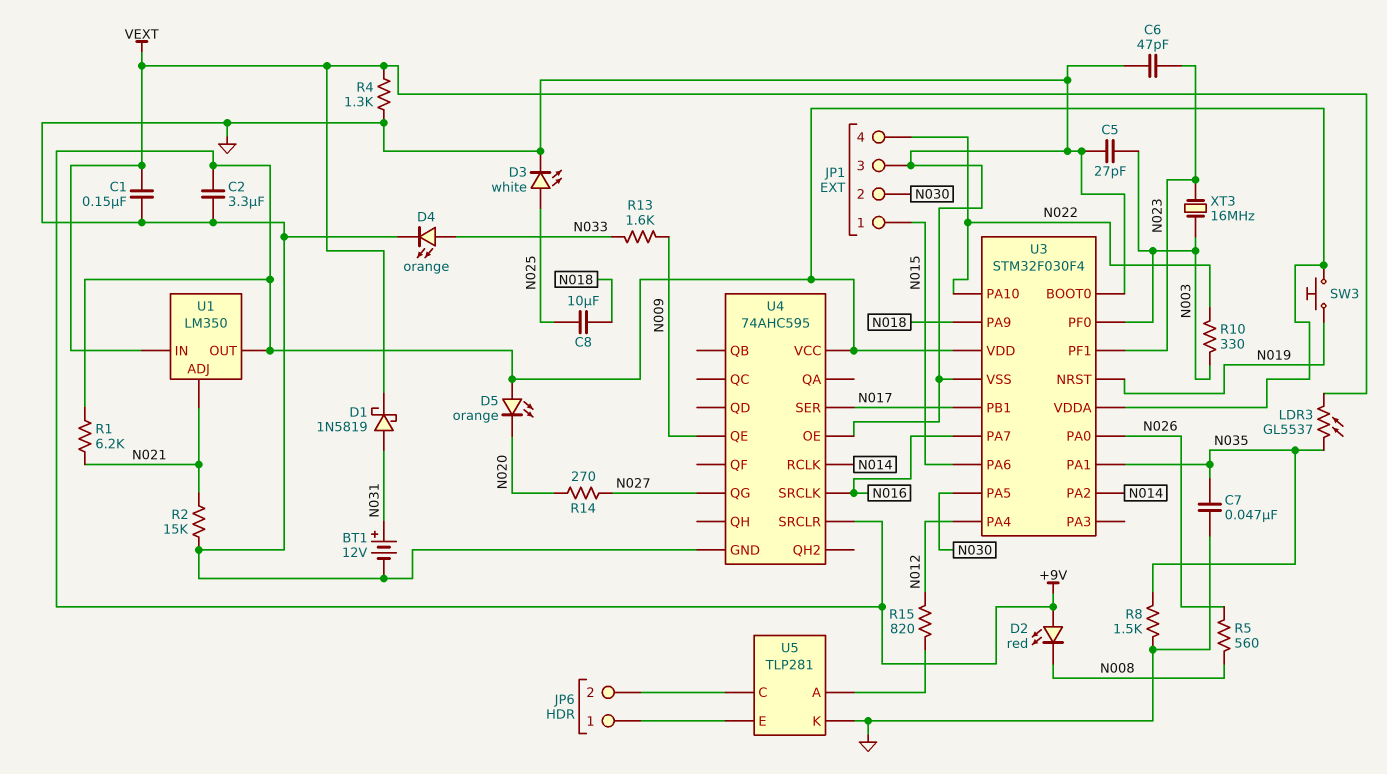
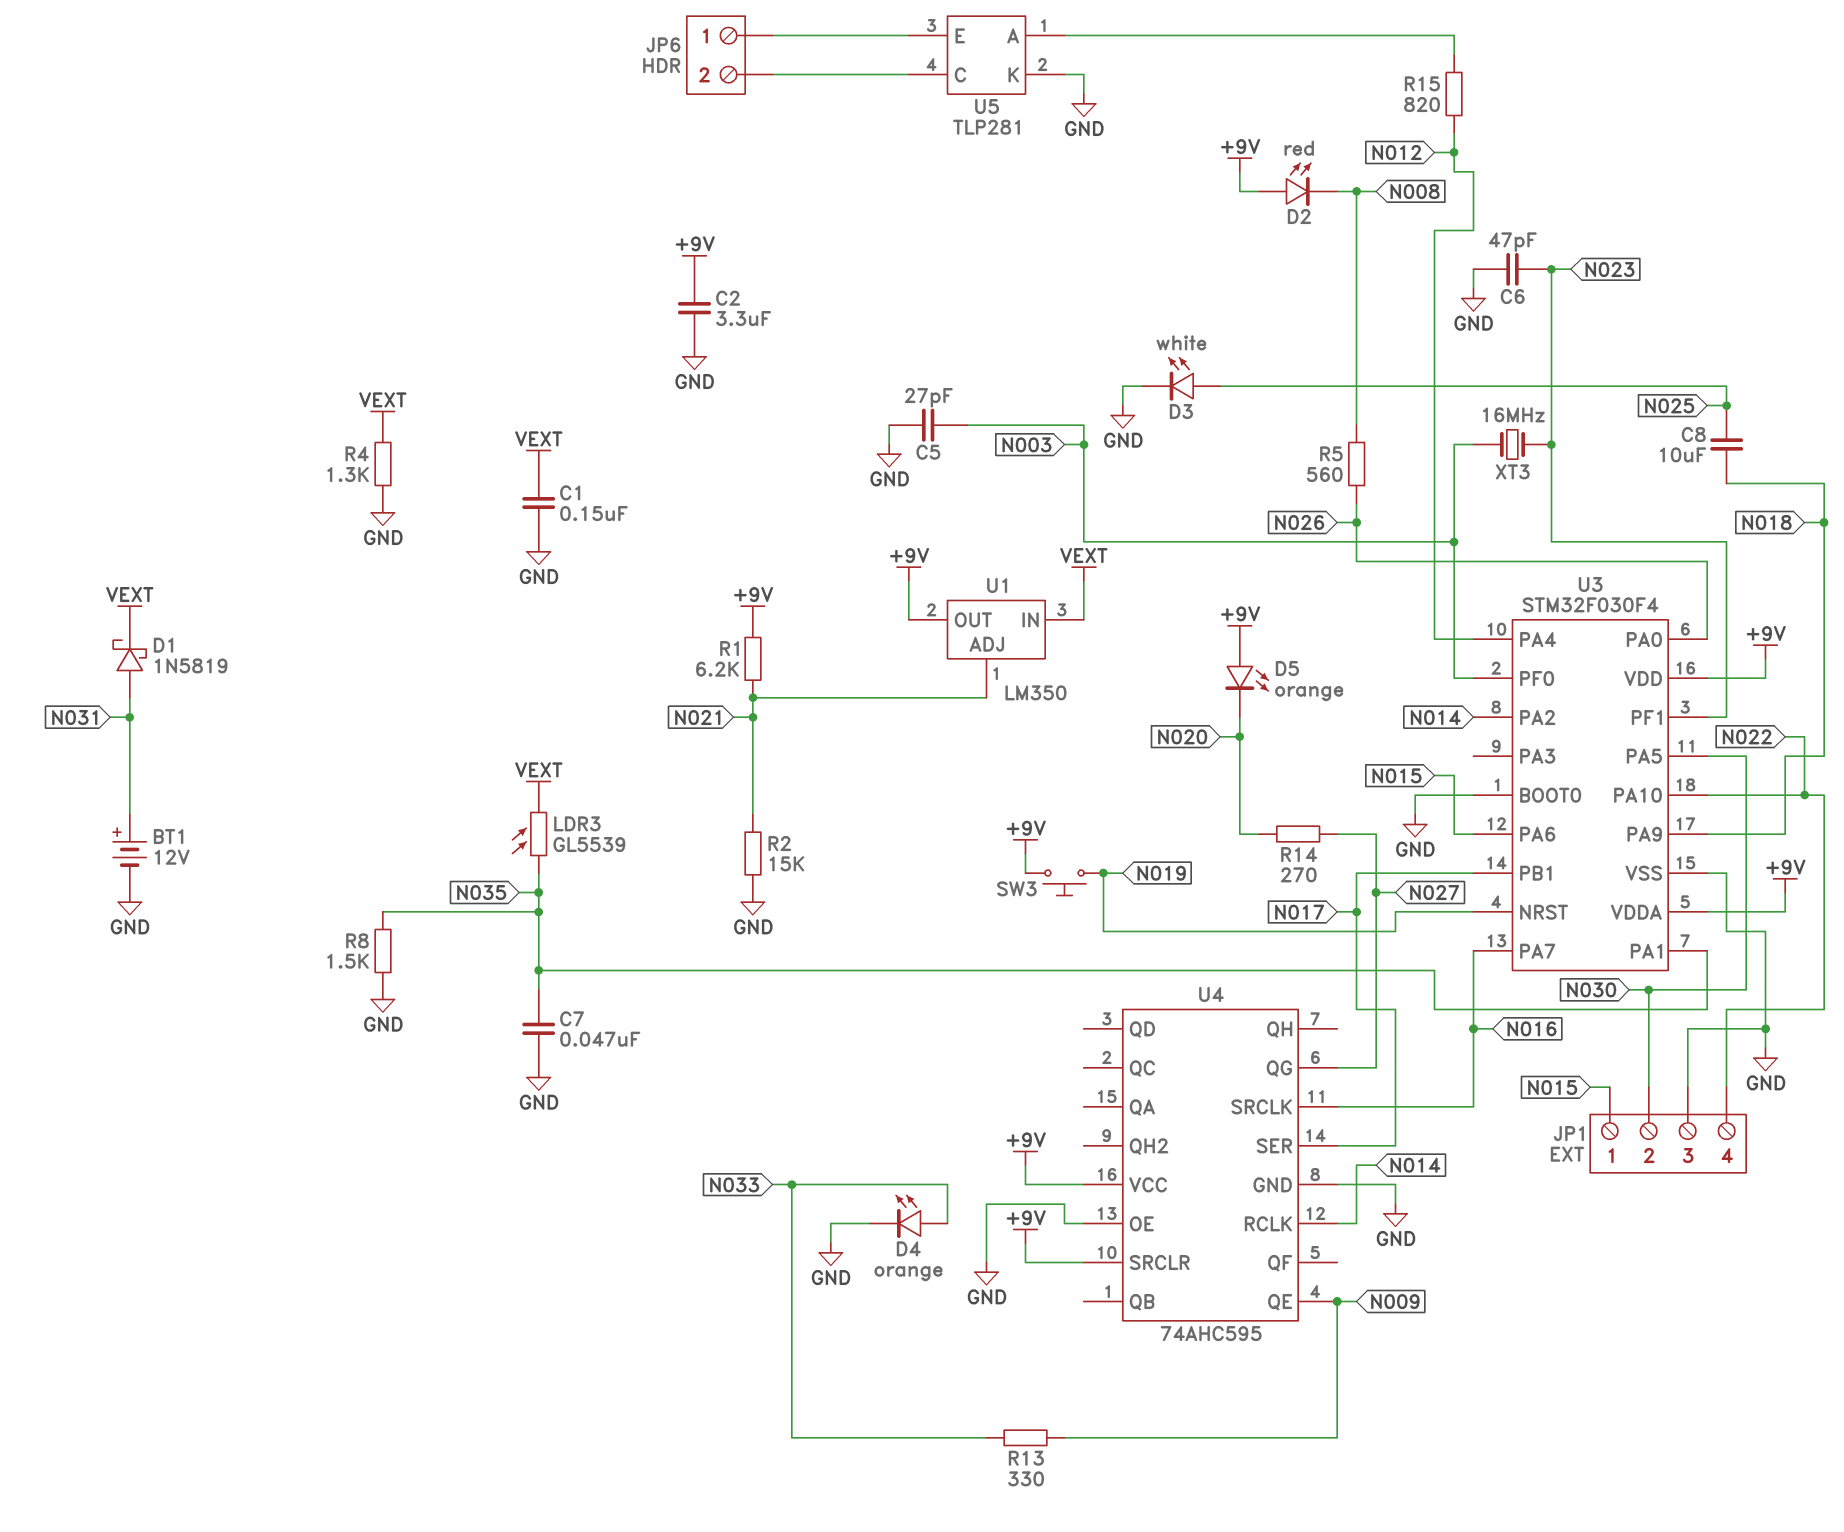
LDR3: GL5537 (N035, VEXT) -> GL5539 (N035, VEXT)
R10: 330 (N003, N022) -> none
R13: 1.6k (N009, N033) -> 330 (N009, N033)

